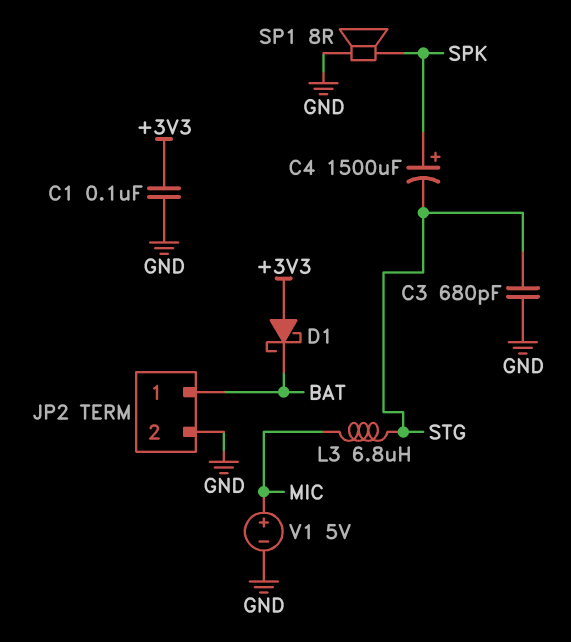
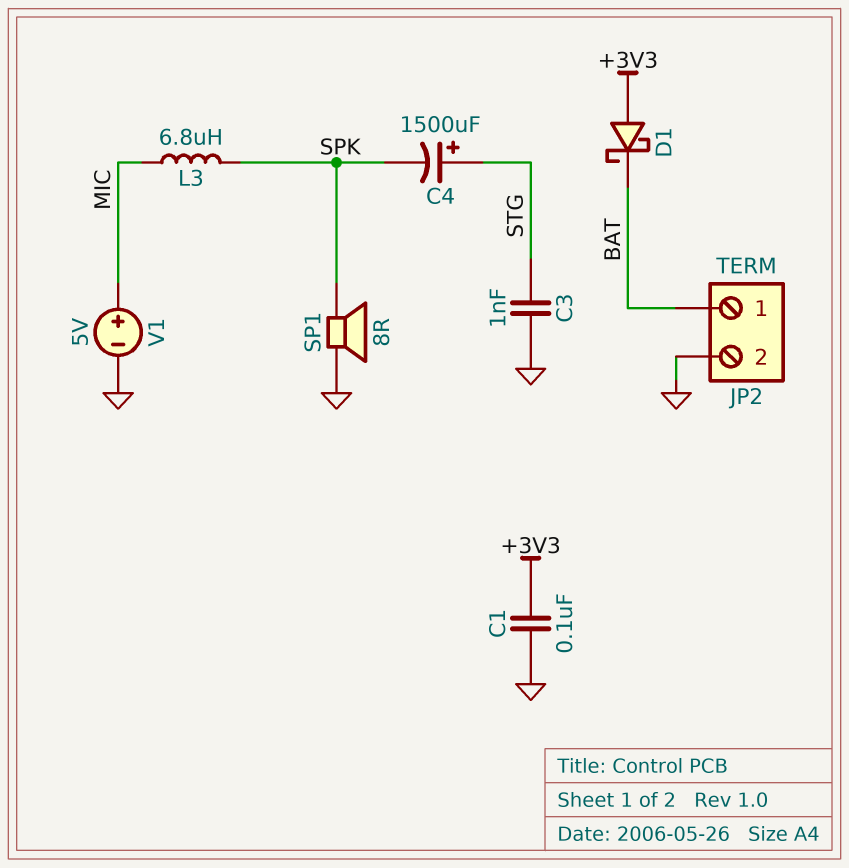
C3: 680pF (GND, STG) -> 1nF (GND, STG)
C4: 1500uF (plus SPK, minus STG) -> 1500uF (plus STG, minus SPK)
L3: 6.8uH (MIC, STG) -> 6.8uH (MIC, SPK)

